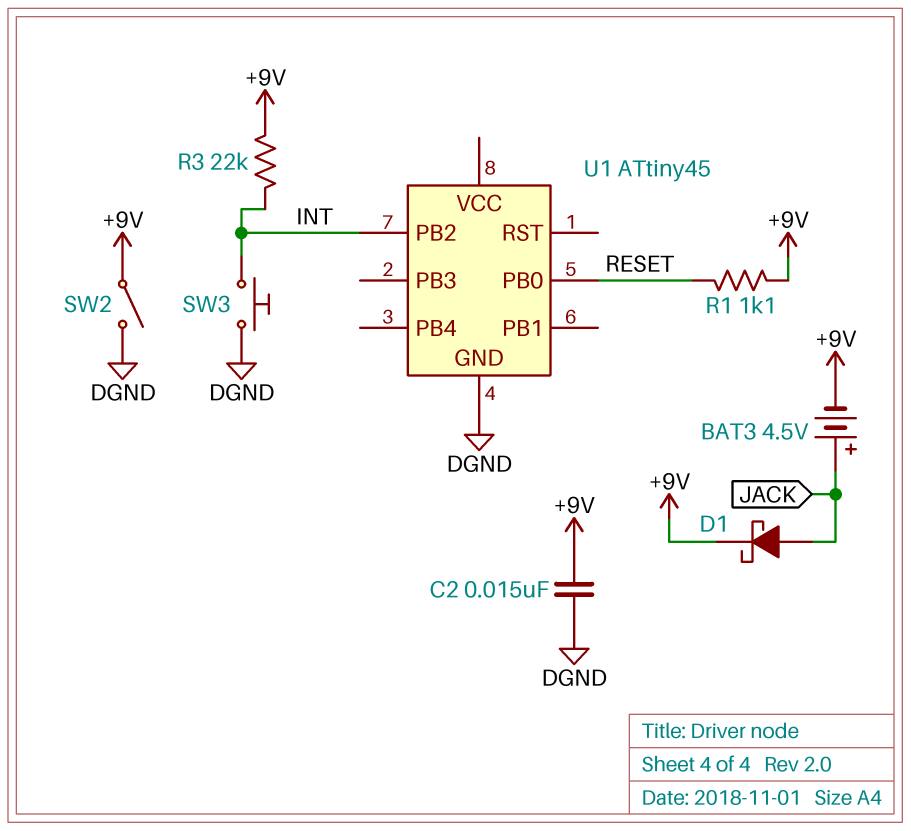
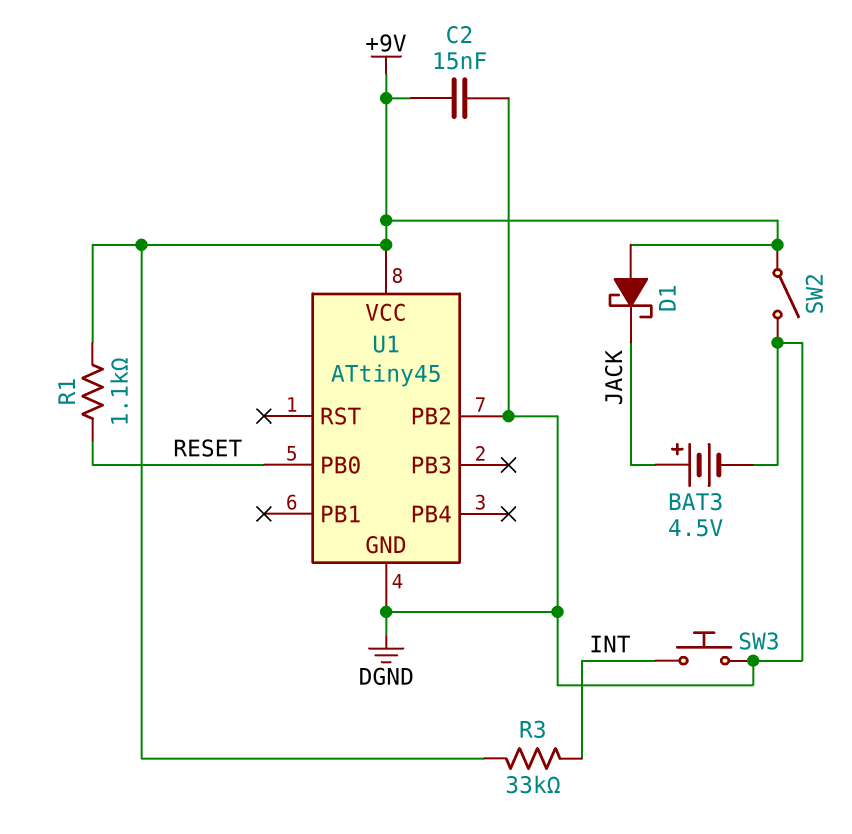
BAT3: 4.5V (plus JACK, minus +9V) -> 4.5V (plus JACK, minus DGND)
D1: schottky (A JACK, K +9V) -> schottky (A +9V, K JACK)
R3: 22k (+9V, INT) -> 33k (+9V, INT)
U1 pin PB2: INT -> DGND
U1 pin VCC: none -> +9V

